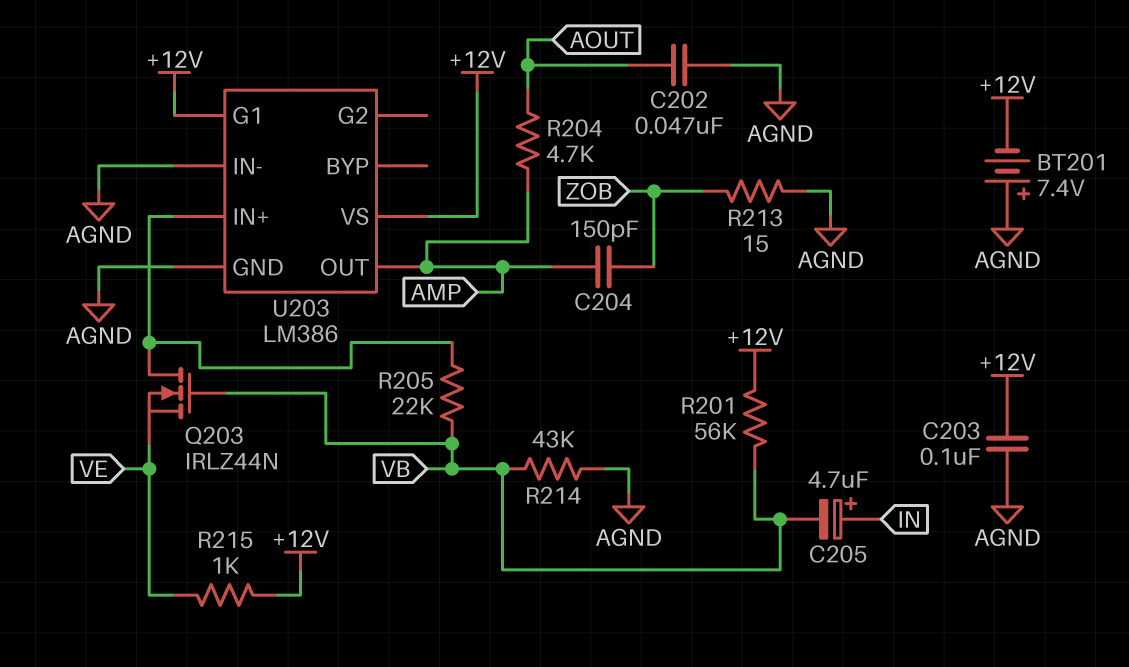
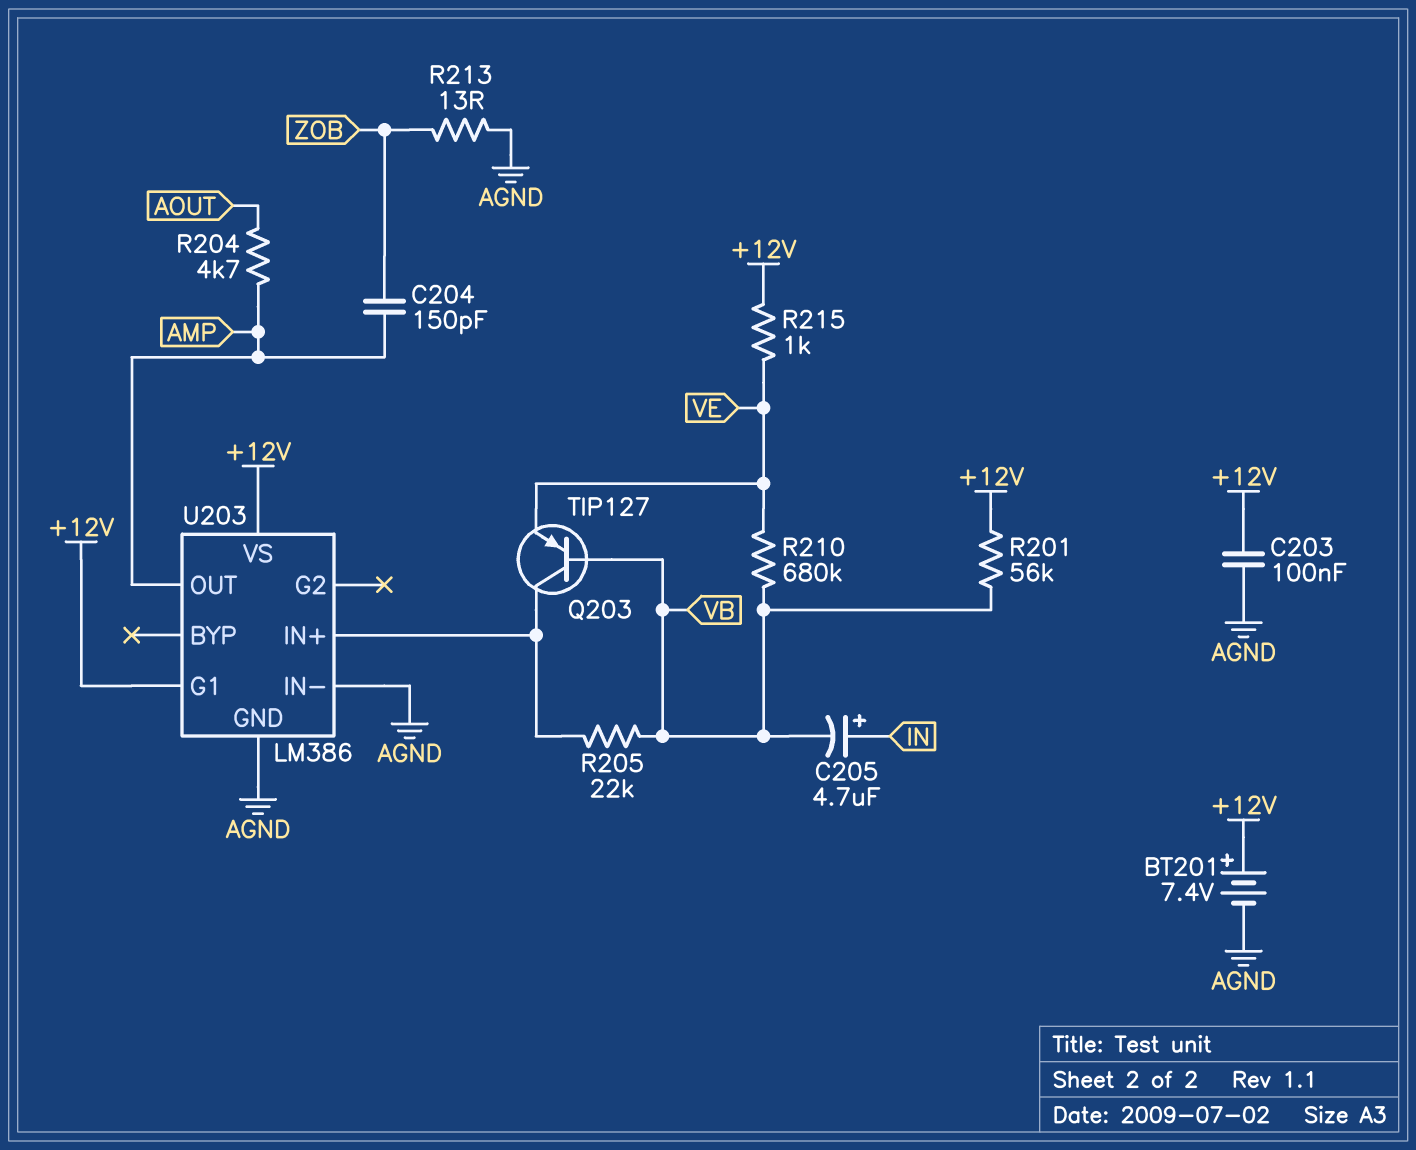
BT201: 7.4V (plus AGND, minus +12V) -> 7.4V (plus +12V, minus AGND)
C202: 47nF (AGND, AOUT) -> none
Q203: NMOS IRLZ44N (G VB, D U203/IN+, S VE) -> PNP TIP127 (B VB, C U203/IN+, E VE)
R210: none -> 680k (VB, VE)
R213: 15 (AGND, ZOB) -> 13 (AGND, ZOB)
R214: 43k (AGND, VB) -> none

